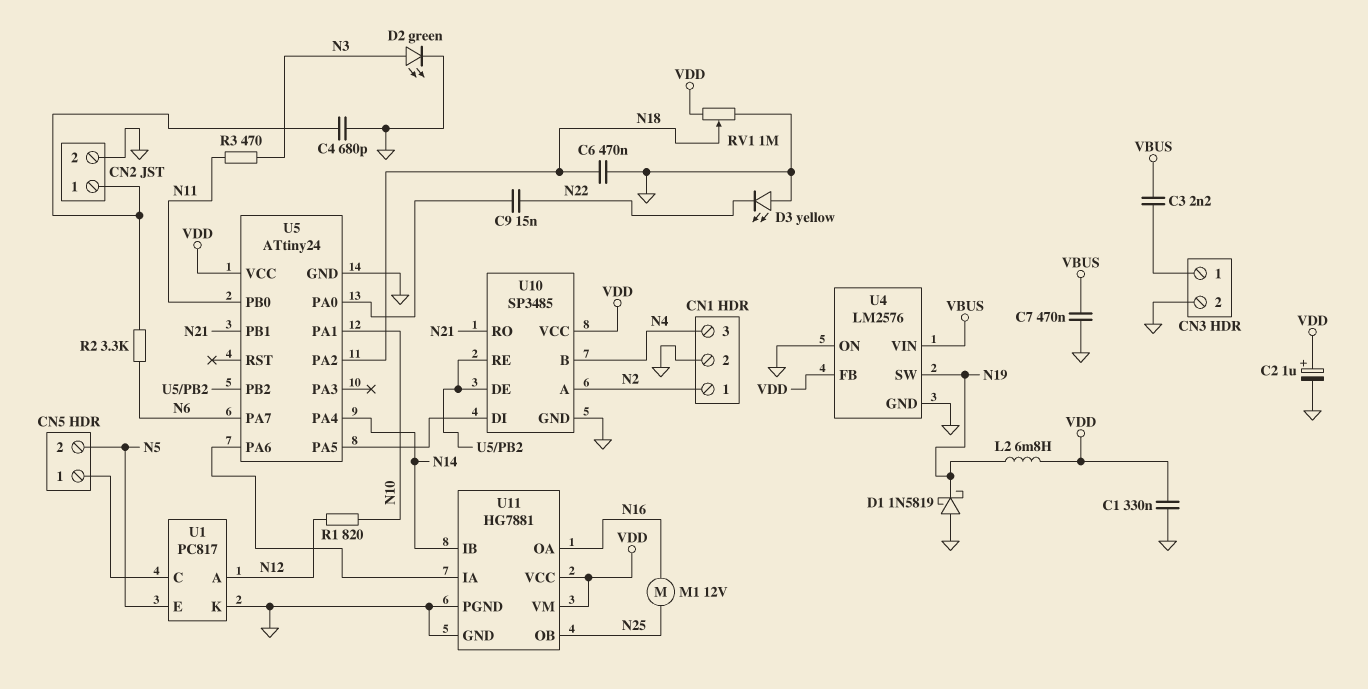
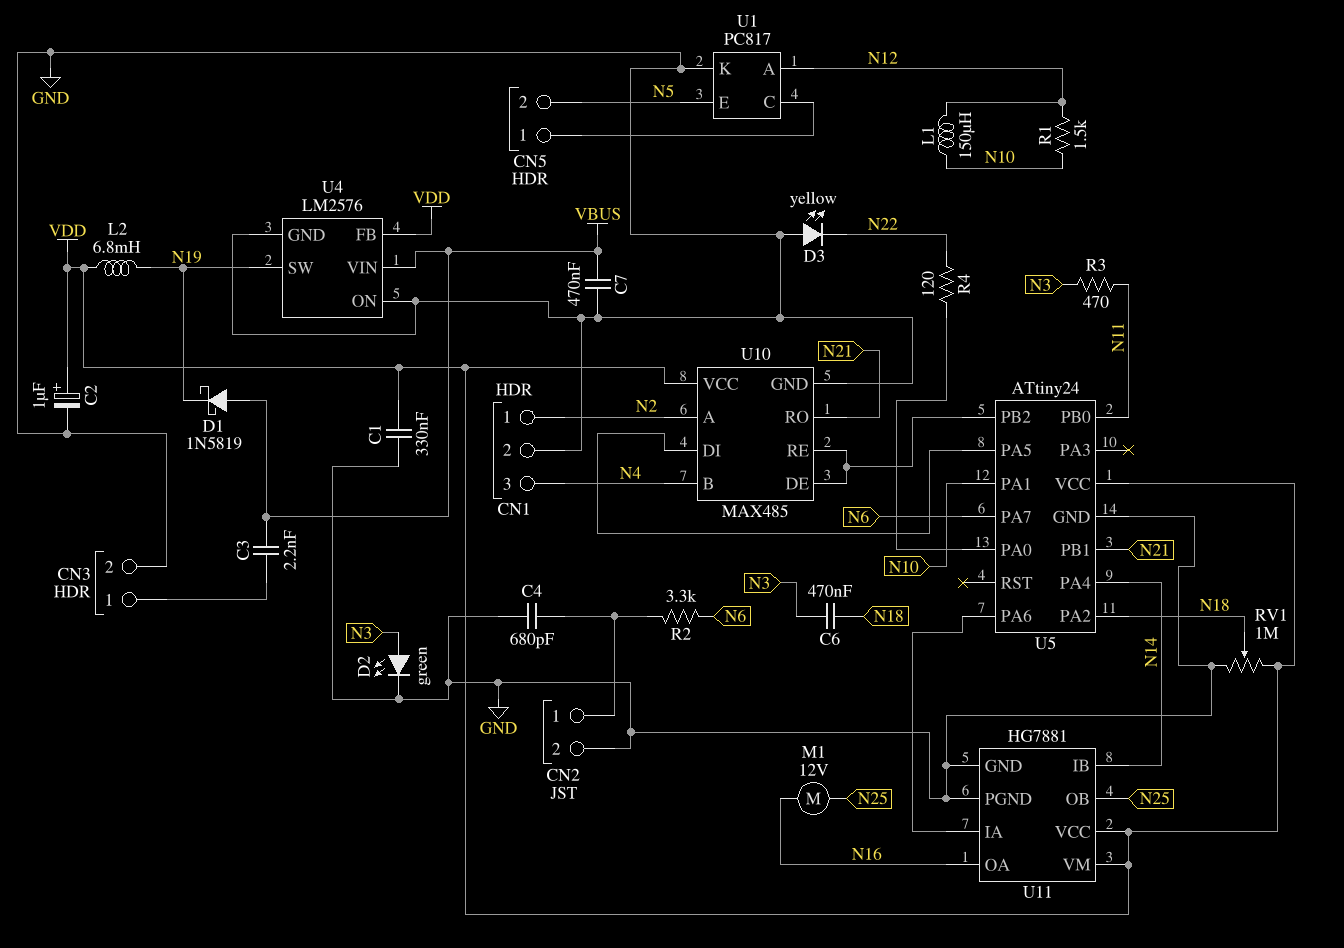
C6: 470nF (GND, N18) -> 470nF (N3, N18)
C9: 15nF (N22, U5/PA0) -> none
D1: schottky 1N5819 (A GND, K N19) -> schottky 1N5819 (A VBUS, K N19)
L1: none -> 150uH (N10, N12)
R1: 820 (N10, N12) -> 1.5k (N10, N12)
R4: none -> 120 (N22, U5/PA0)
U10: SP3485 -> MAX485

